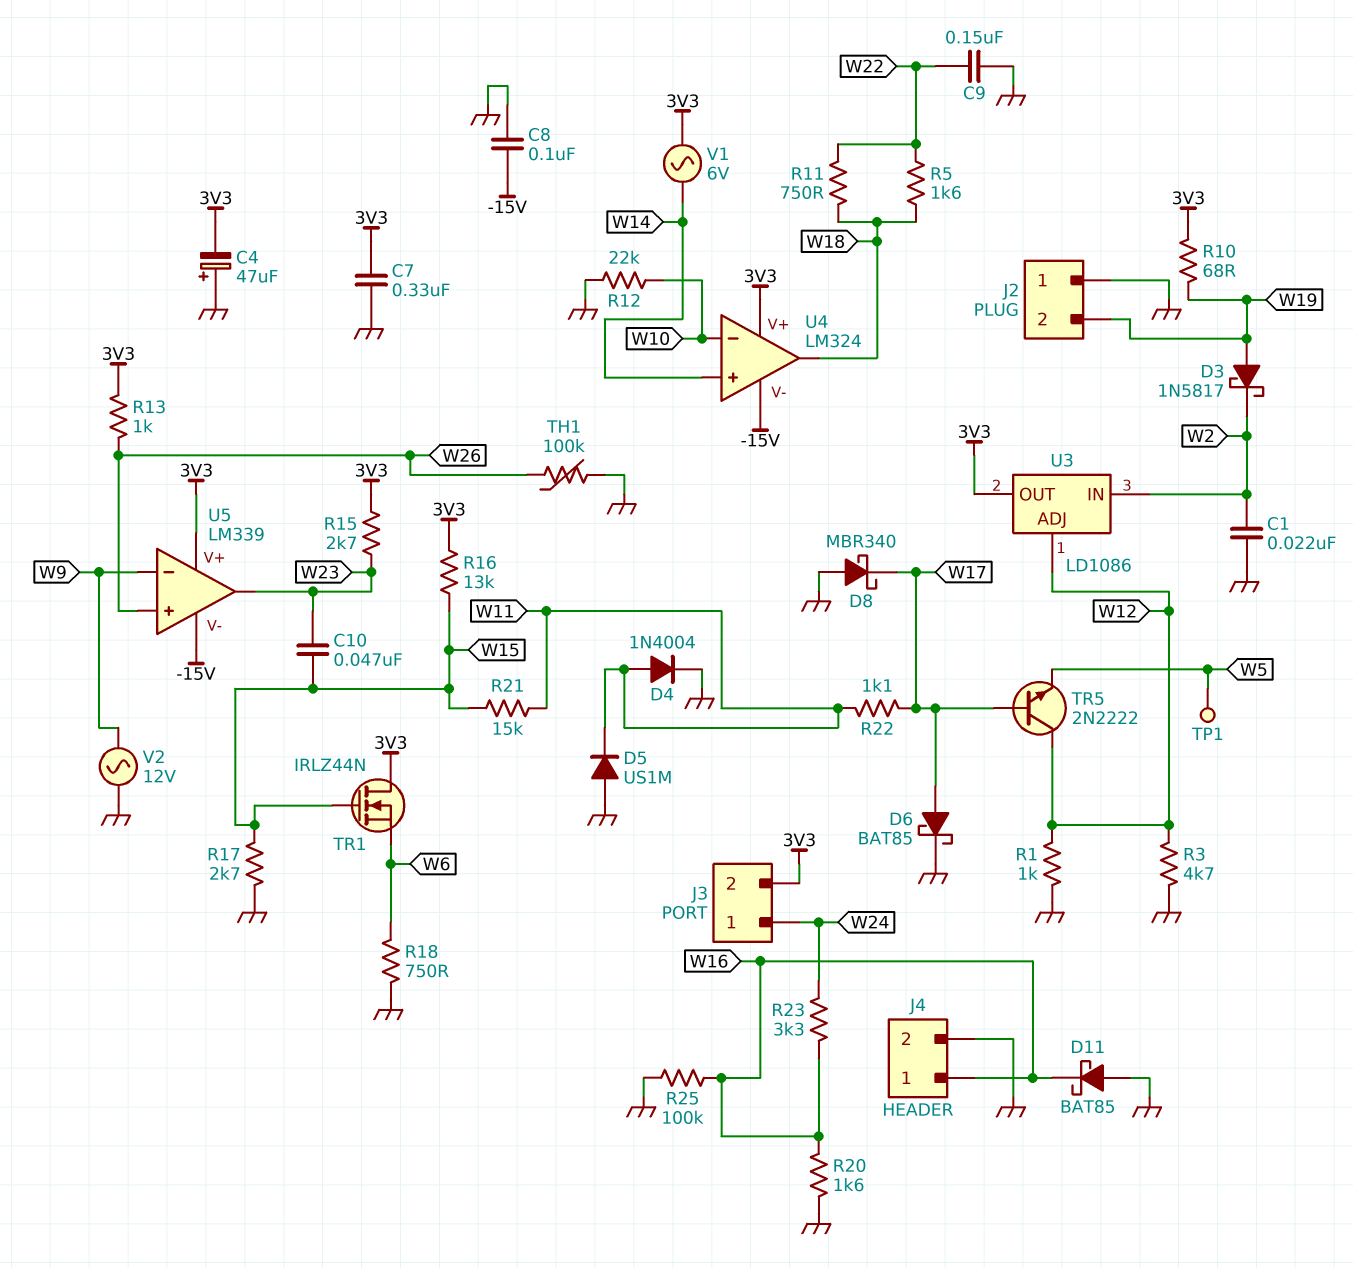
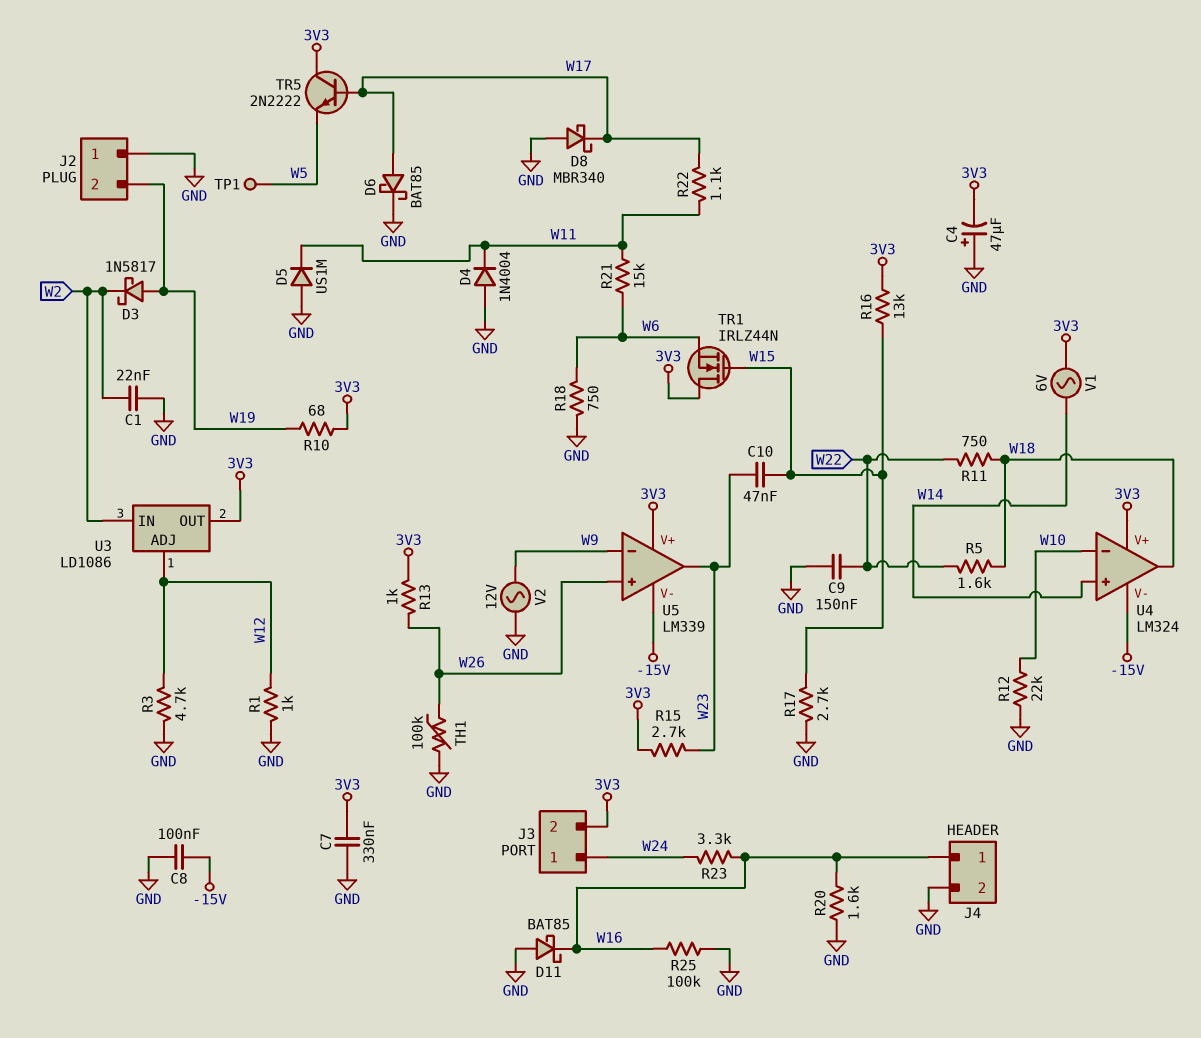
D4: diode 1N4004 (A W11, K GND) -> diode 1N4004 (A GND, K W11)
R21: 15k (W11, W15) -> 15k (W6, W11)
TR5: NPN 2N2222 (B W17, C W12, E W5) -> NPN 2N2222 (B W17, C 3V3, E W5)

